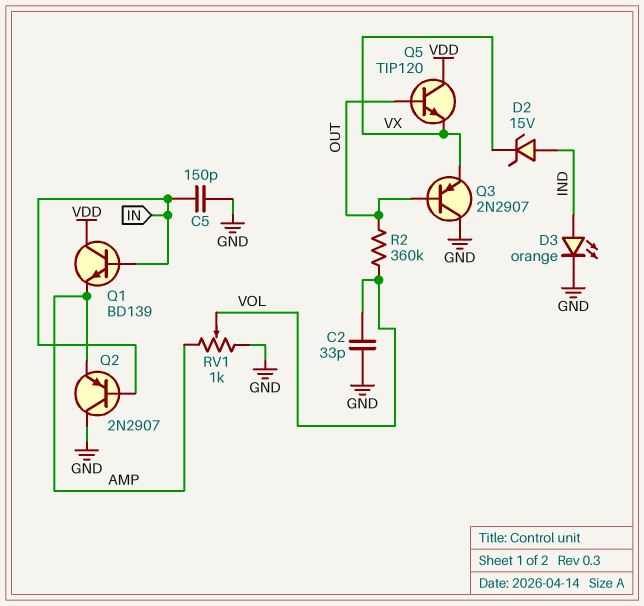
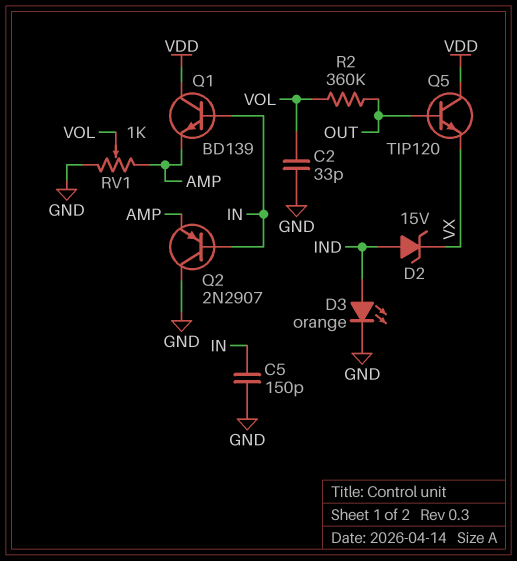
Q3: PNP 2N2907 (B OUT, C GND, E VX) -> none

